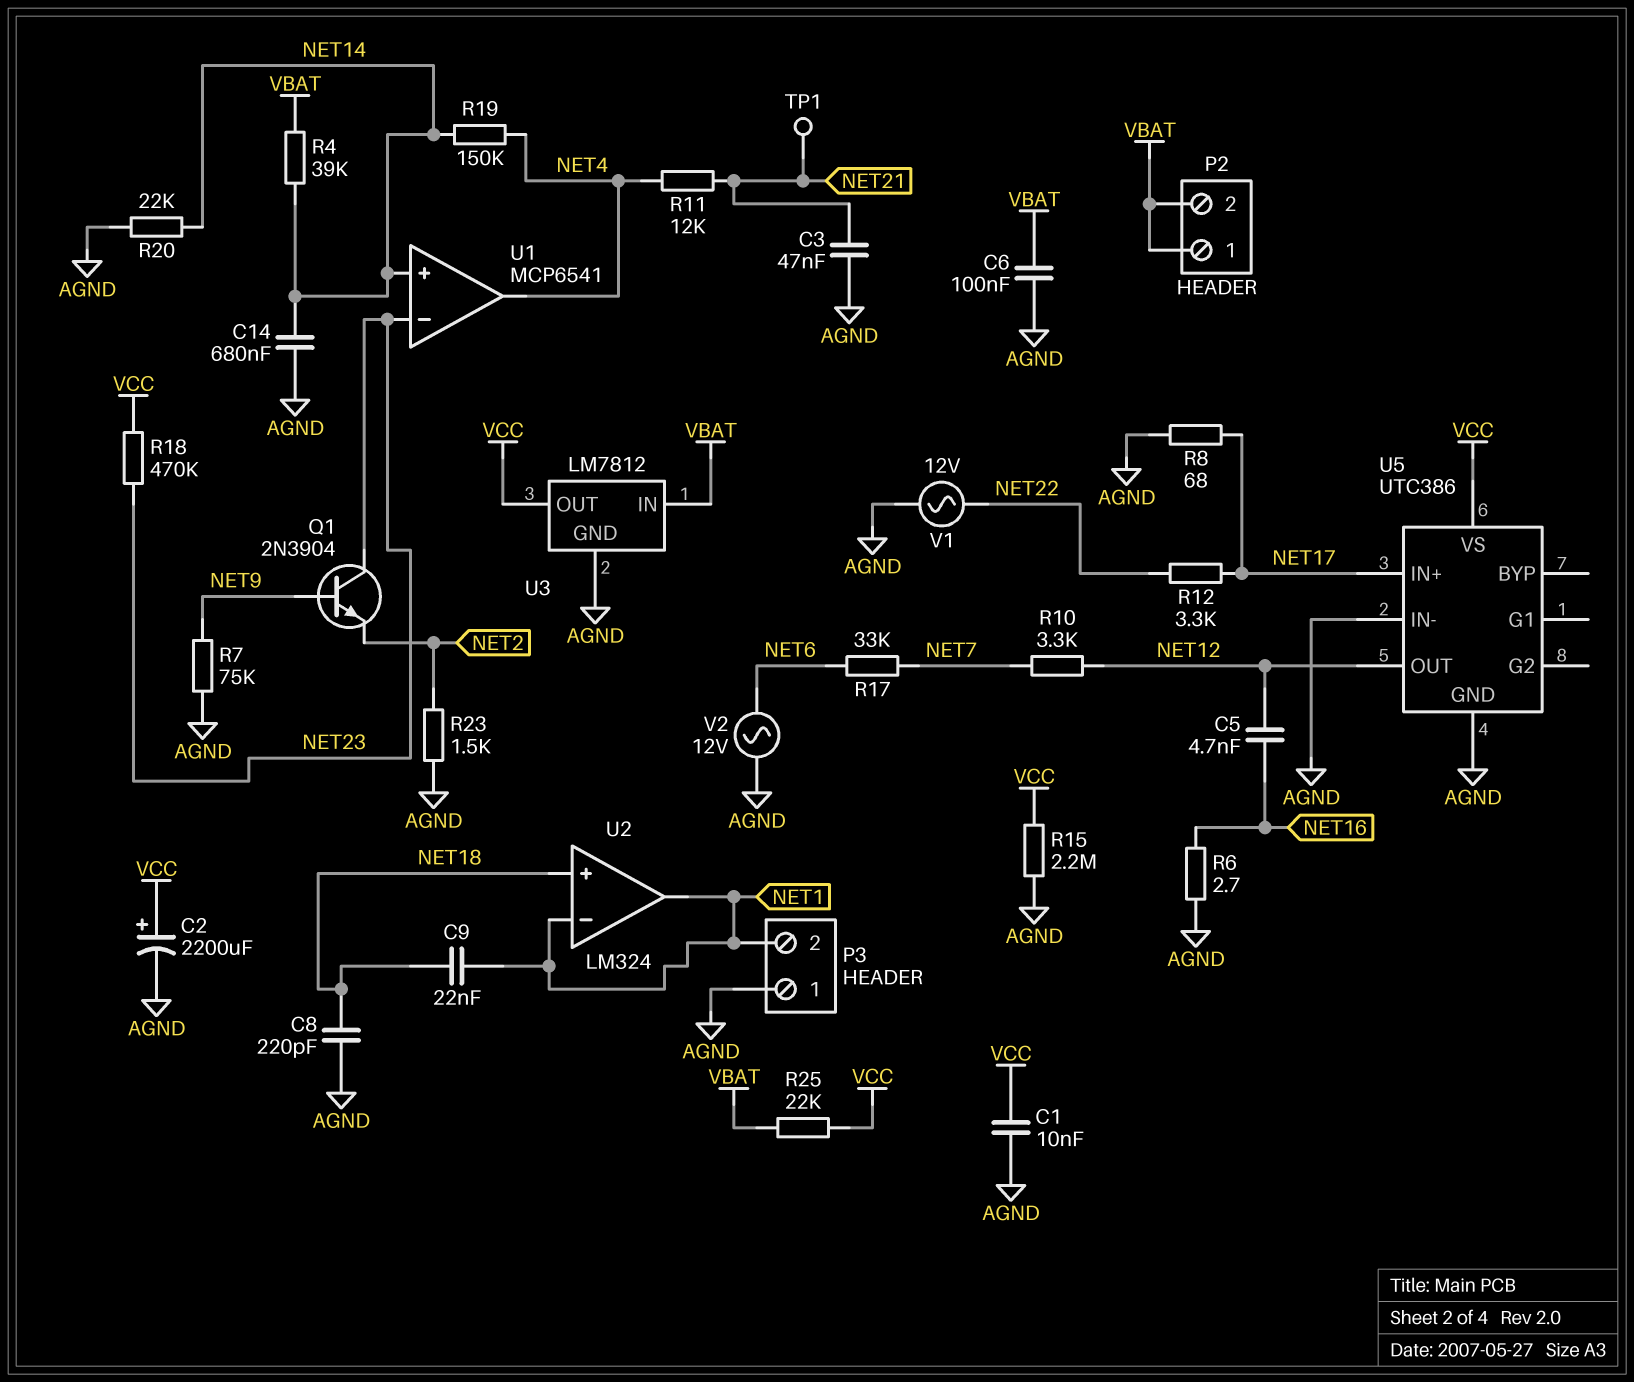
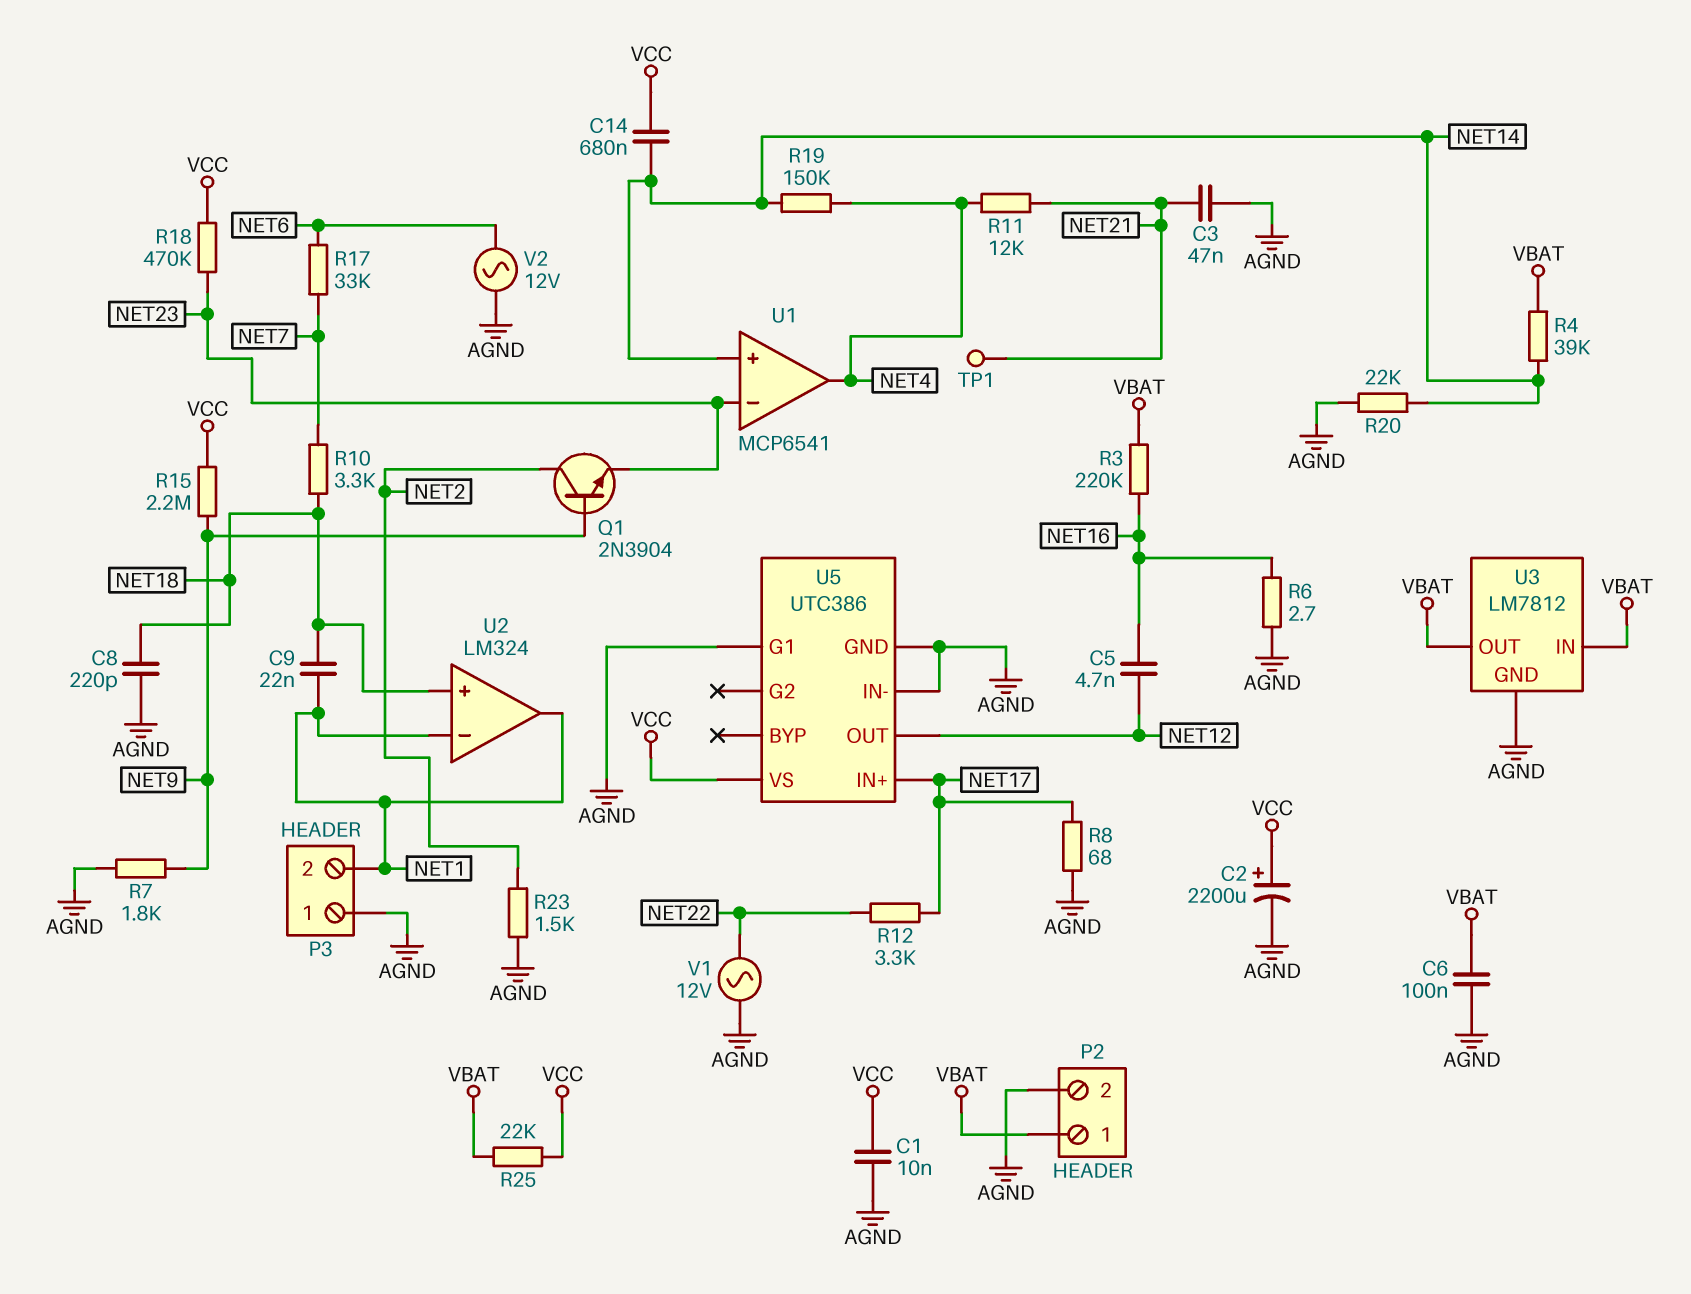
C14: 680nF (AGND, NET14) -> 680nF (NET14, VCC)
P2 pin 2: VBAT -> AGND
Q1: NPN 2N3904 (B NET9, C NET23, E NET2) -> NPN 2N3904 (B NET9, C NET2, E NET23)
R3: none -> 220k (NET16, VBAT)
R7: 75k (AGND, NET9) -> 1.8k (AGND, NET9)
R10: 3.3k (NET7, NET12) -> 3.3k (NET7, NET18)
R15: 2.2M (AGND, VCC) -> 2.2M (NET9, VCC)
U3 pin OUT: VCC -> VBAT
U5 pin G1: none -> AGND

